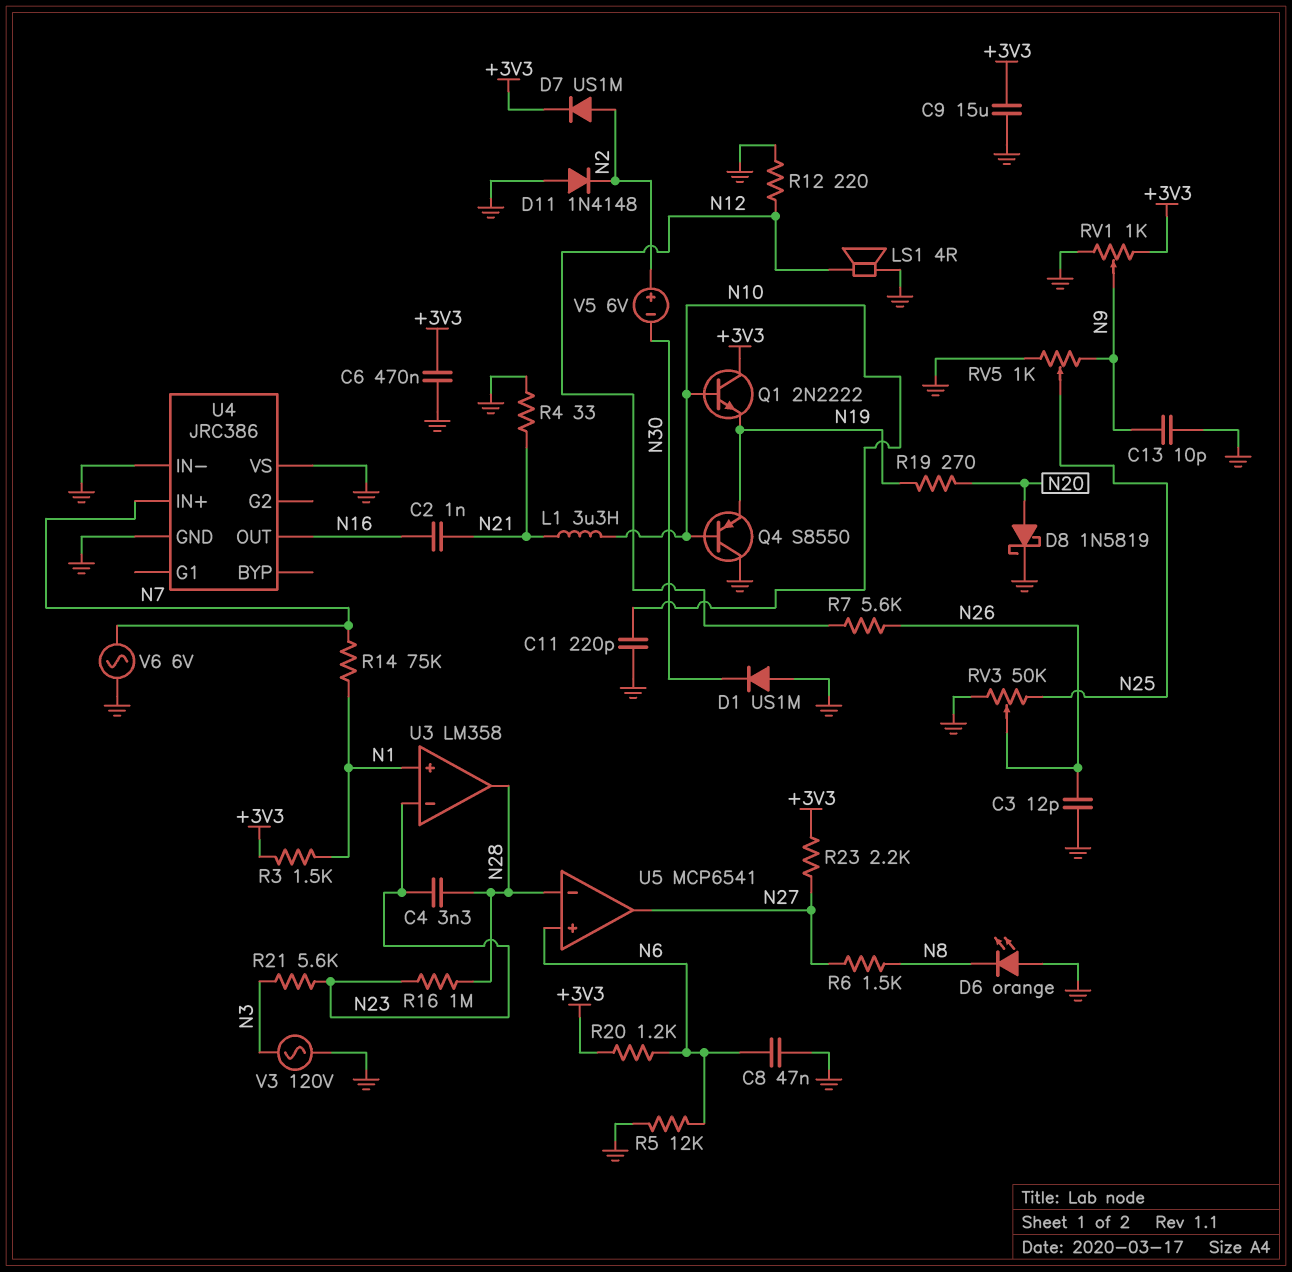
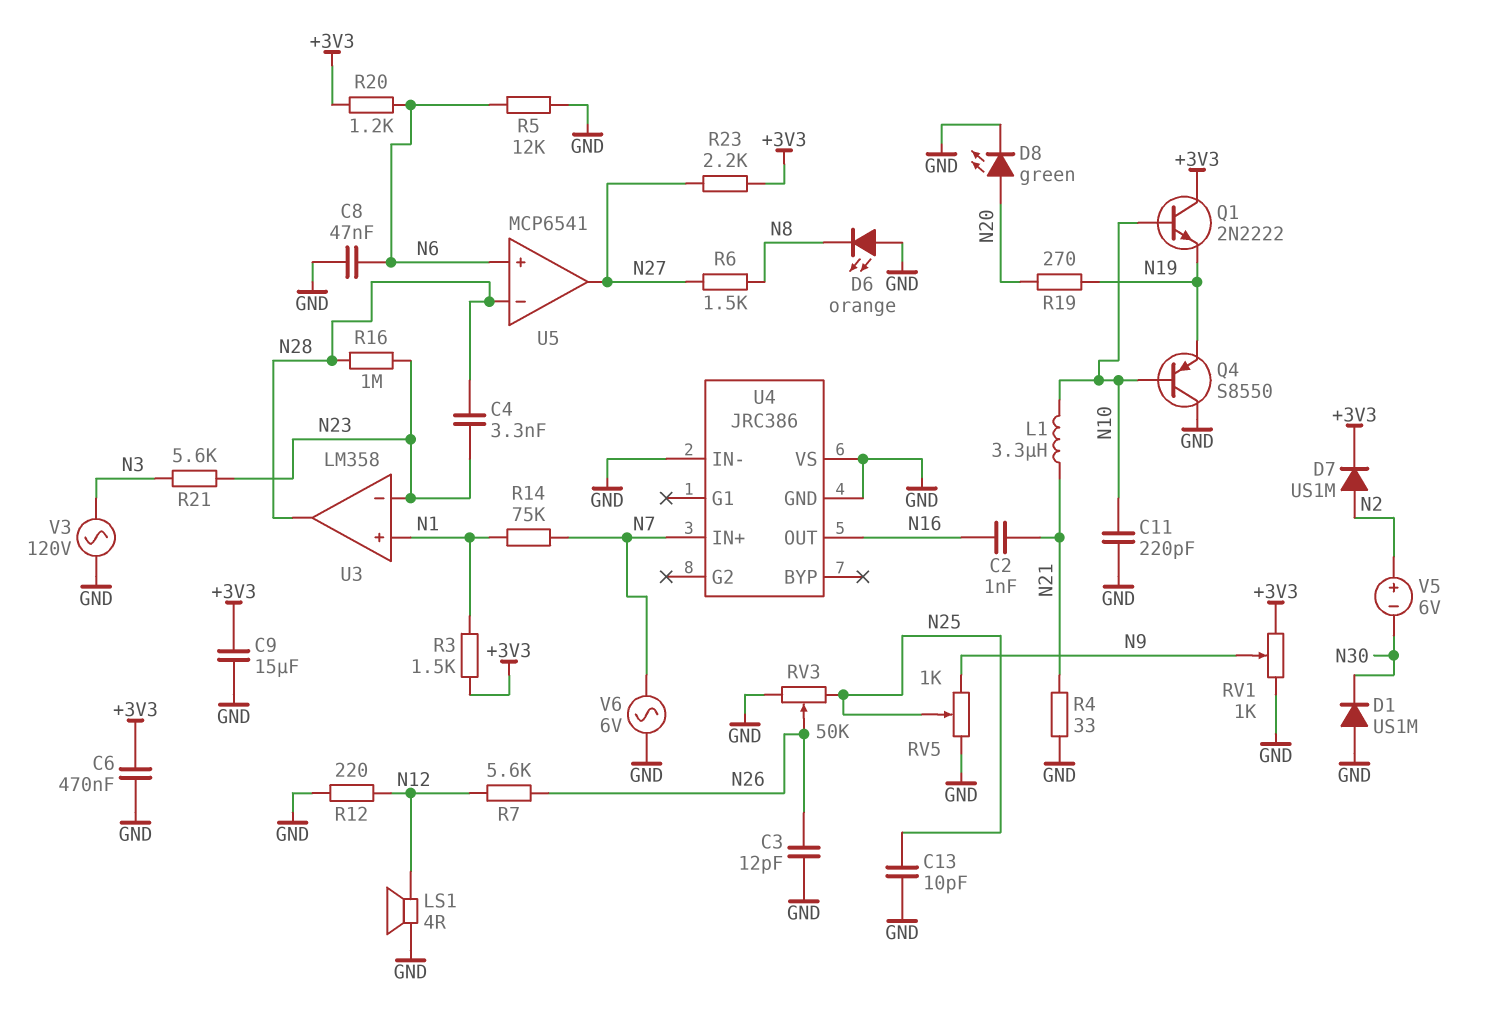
C13: 10pF (GND, N9) -> 10pF (GND, N25)
D8: schottky 1N5819 (A N20, K GND) -> LED green (A N20, K GND)
D11: diode 1N4148 (A GND, K N2) -> none

